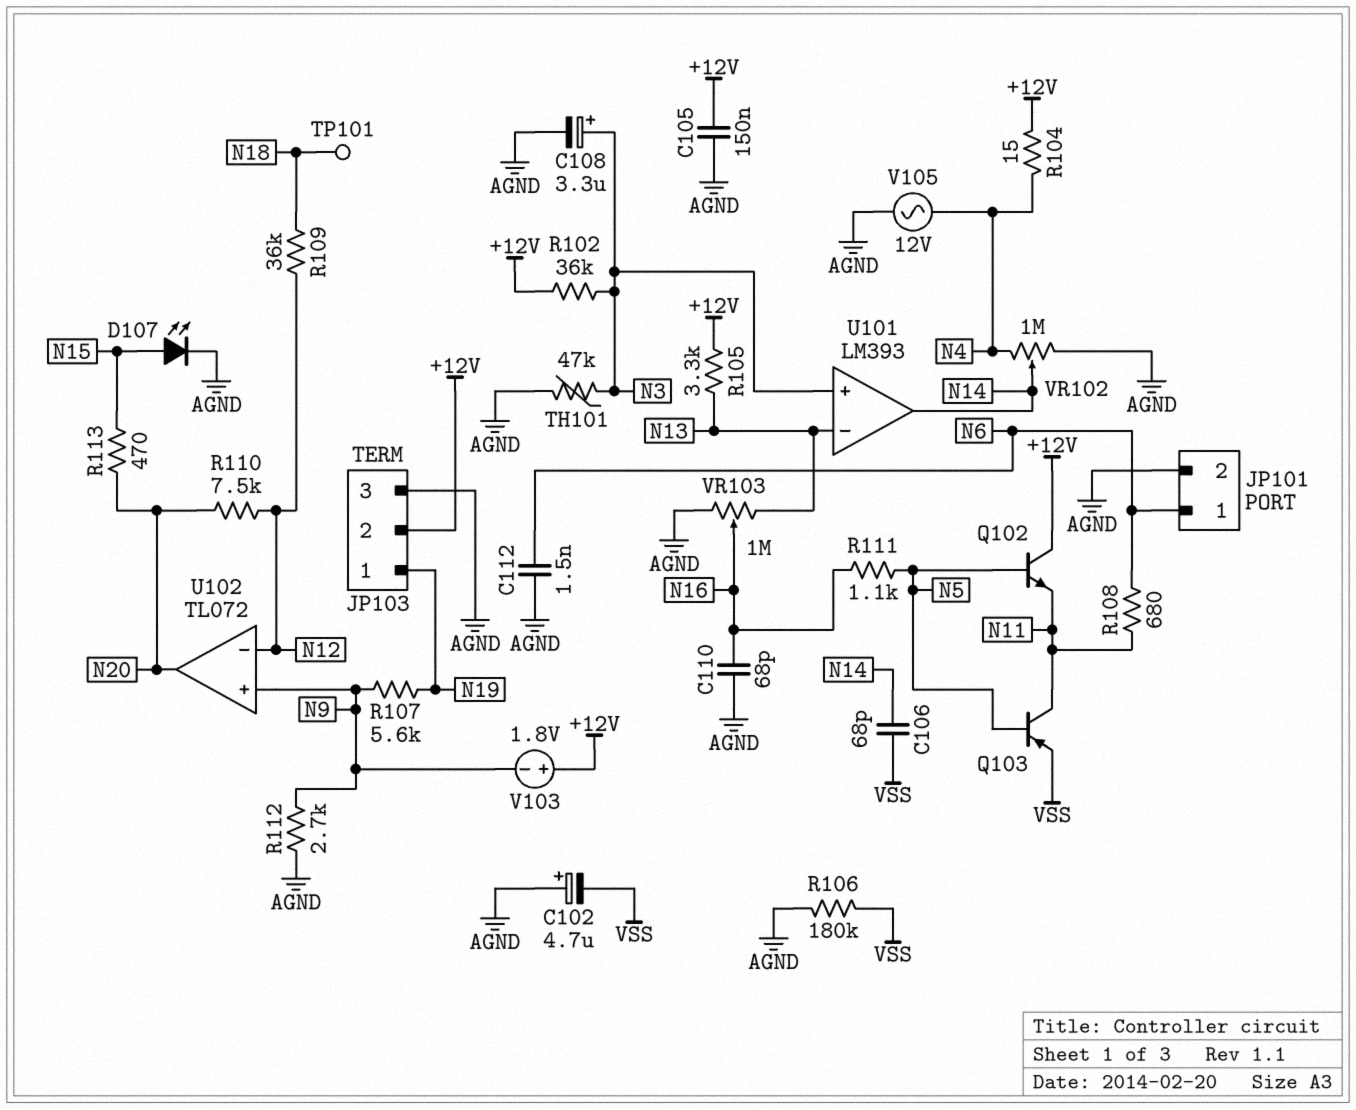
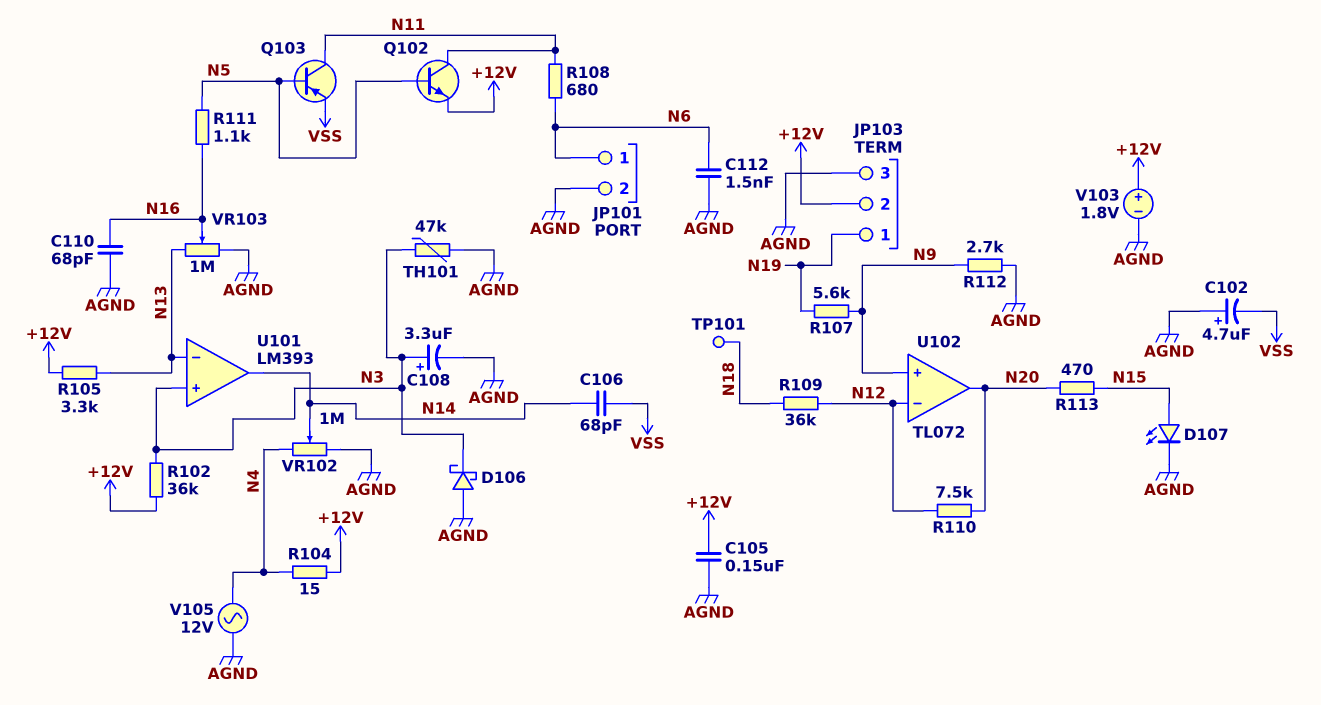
D106: none -> schottky (A AGND, K N3)
Q102: NPN (B N5, C +12V, E N11) -> NPN (B N5, C N11, E +12V)
R106: 180k (AGND, VSS) -> none
V103: 1.8V (plus +12V, minus N9) -> 1.8V (plus +12V, minus AGND)

